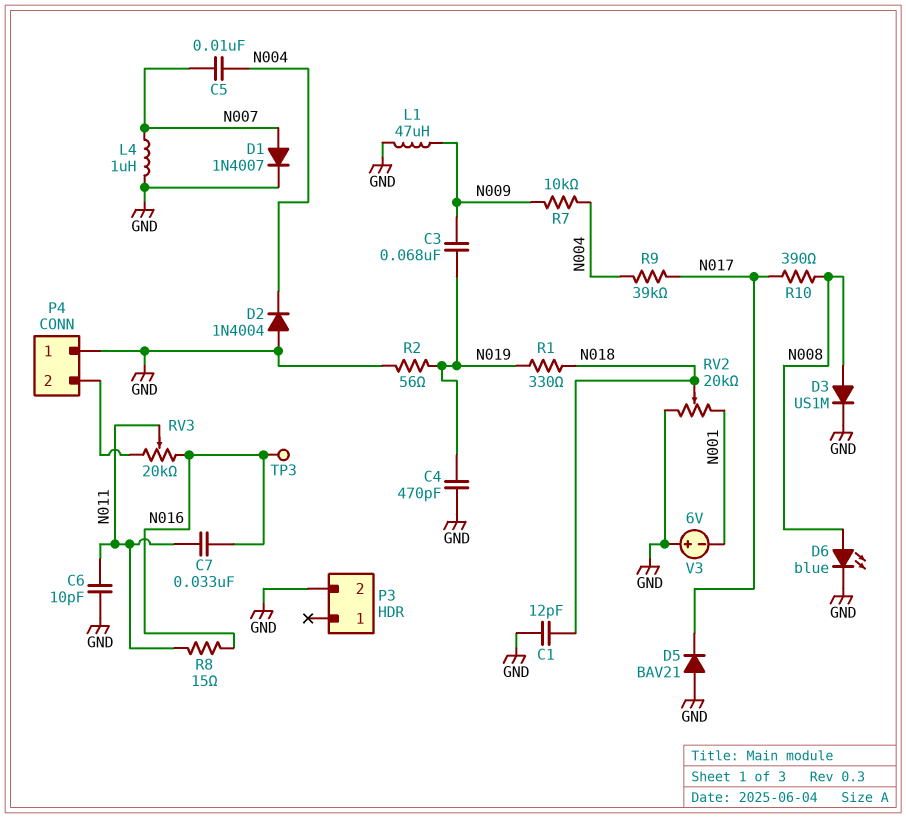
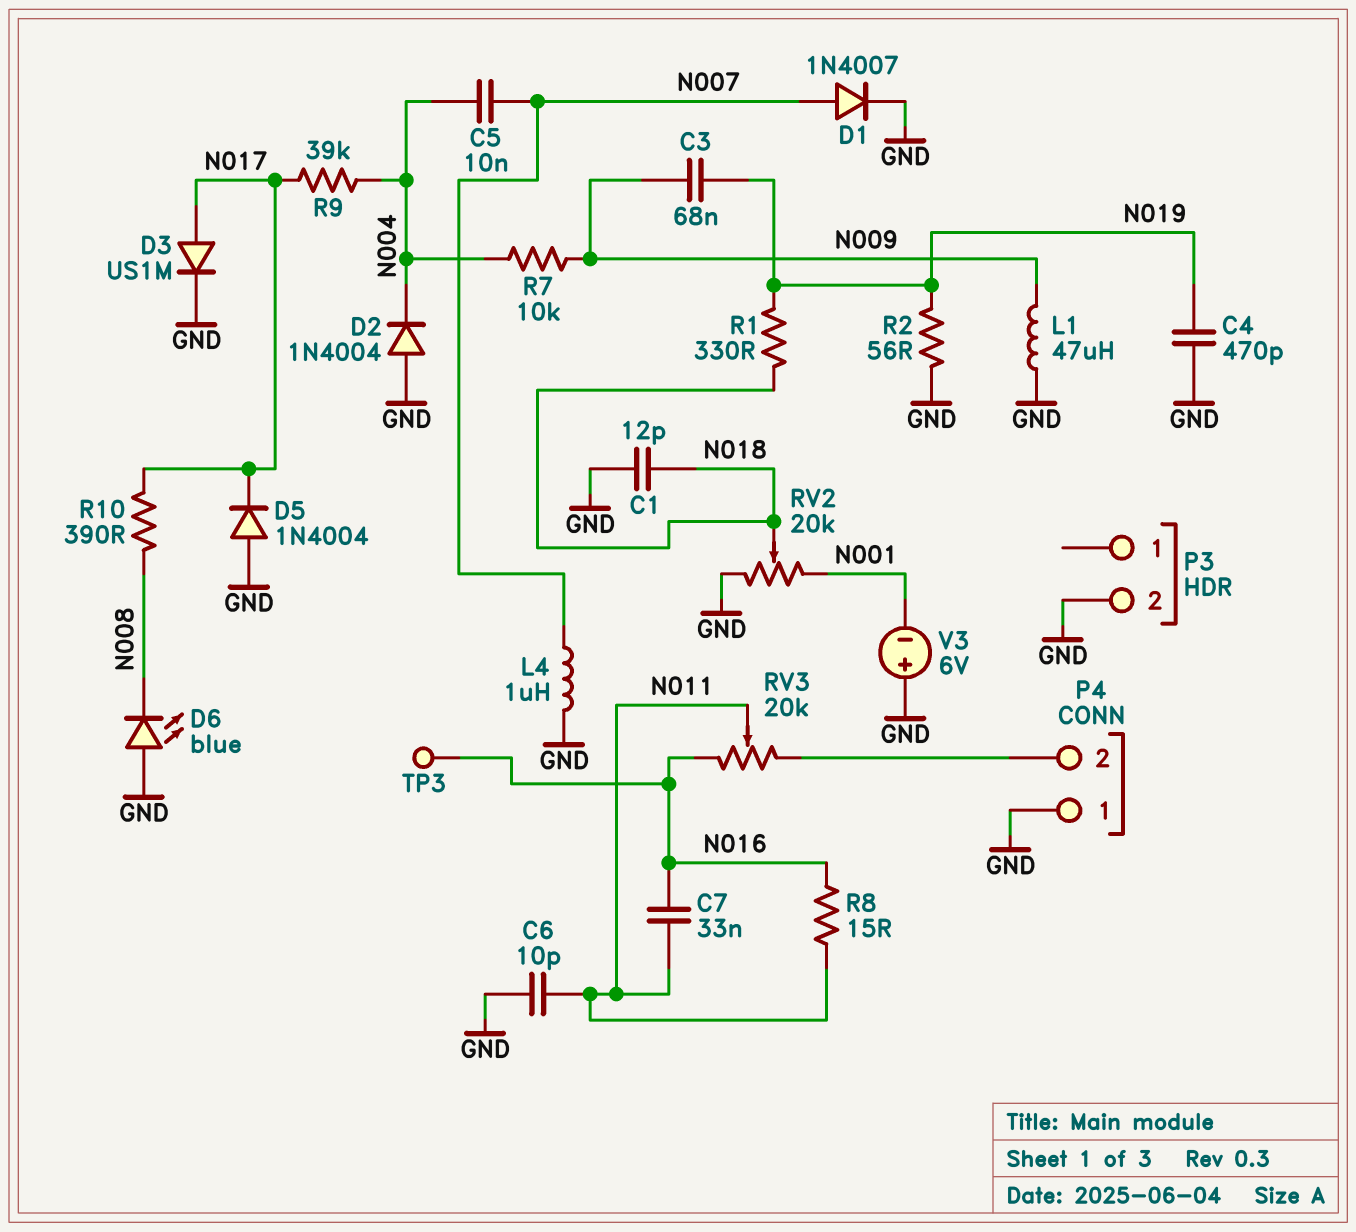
D3: diode US1M (A N008, K GND) -> diode US1M (A N017, K GND)
D5: diode BAV21 (A GND, K N017) -> diode 1N4004 (A GND, K N017)
D6: LED blue (A N008, K GND) -> LED blue (A GND, K N008)

